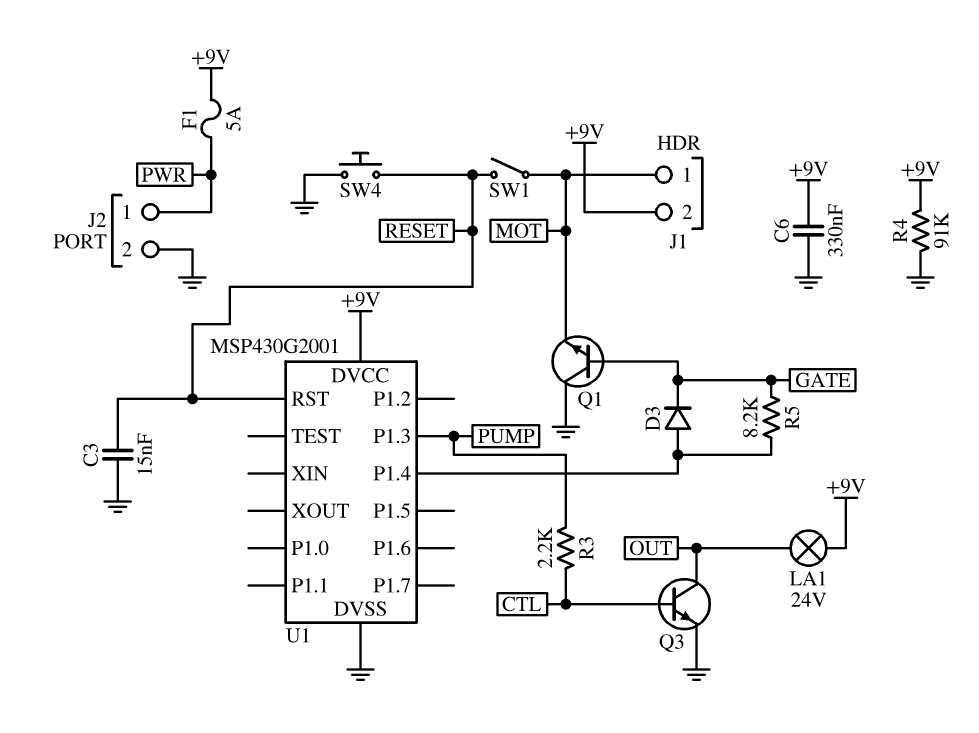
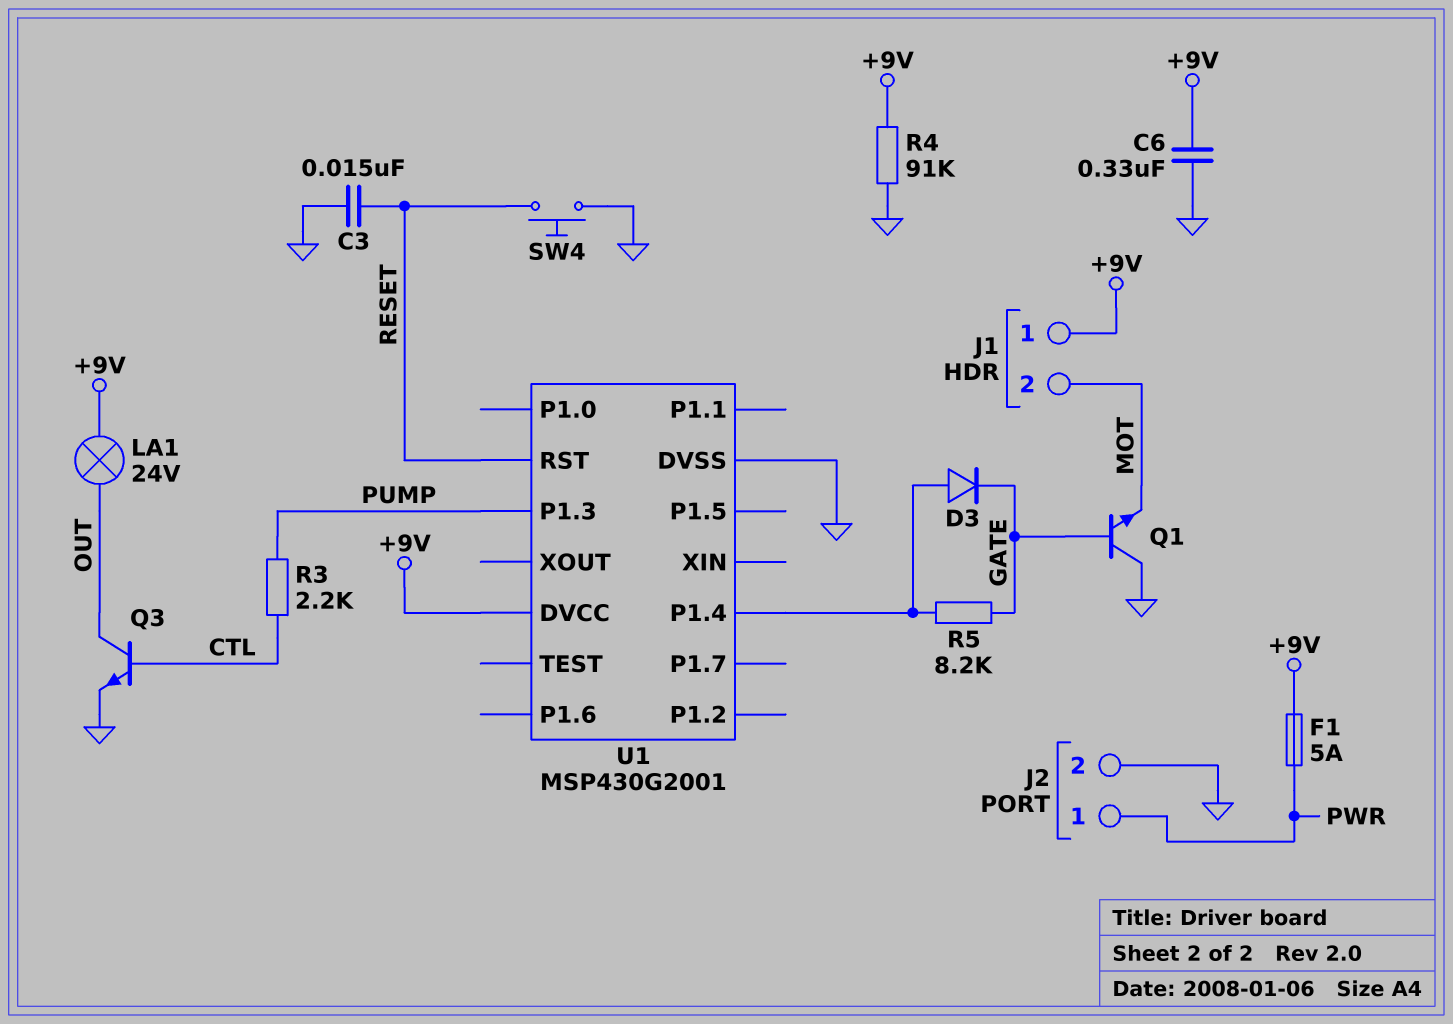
J1 pin 1: MOT -> +9V
J1 pin 2: +9V -> MOT
SW1: switch (MOT, RESET) -> none

